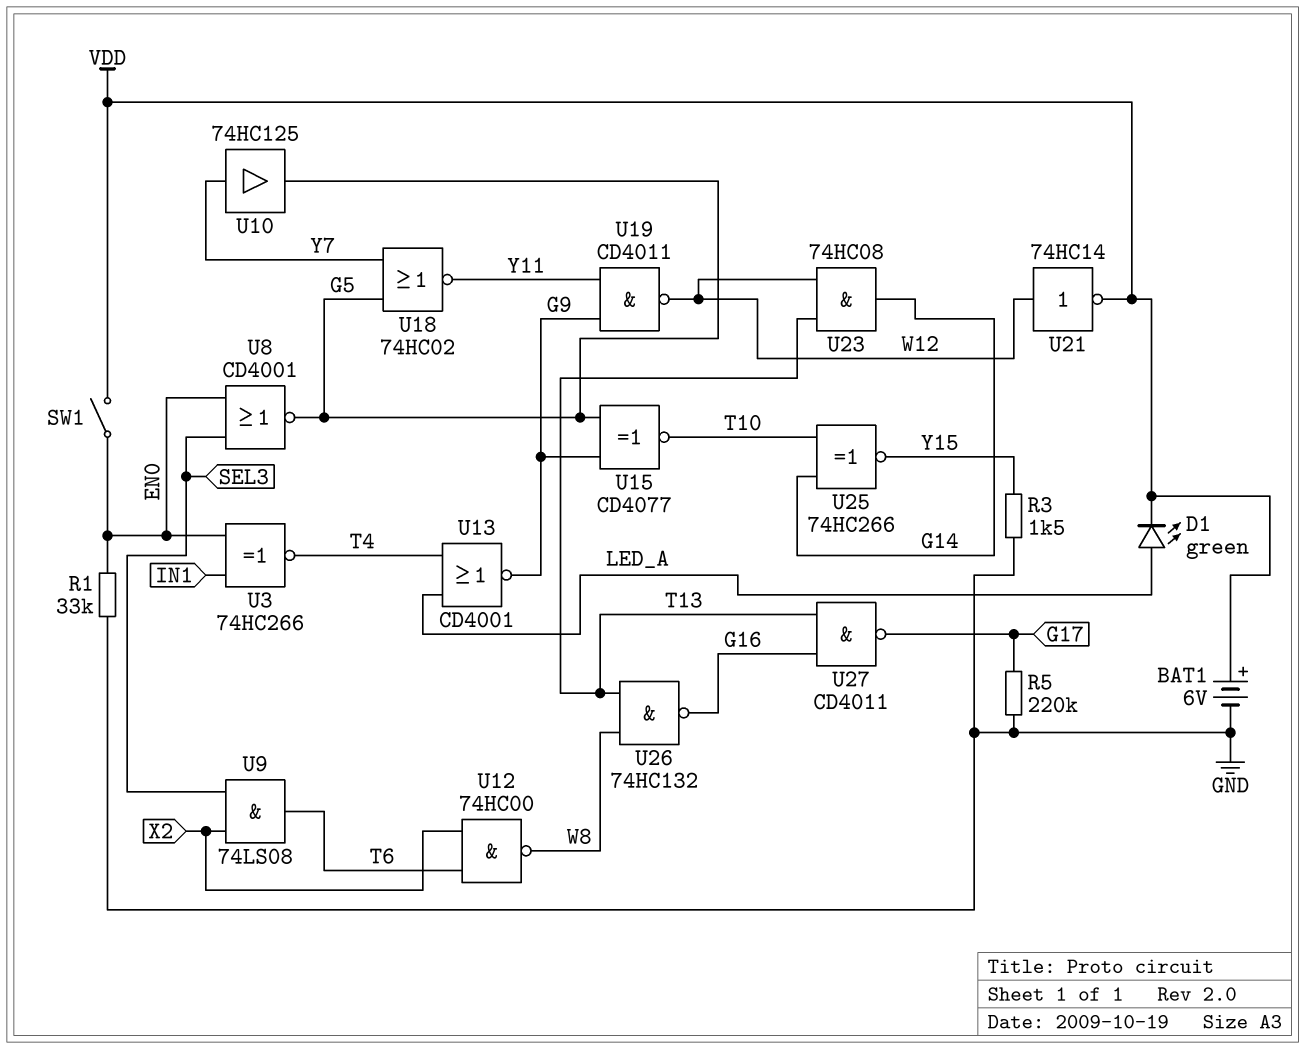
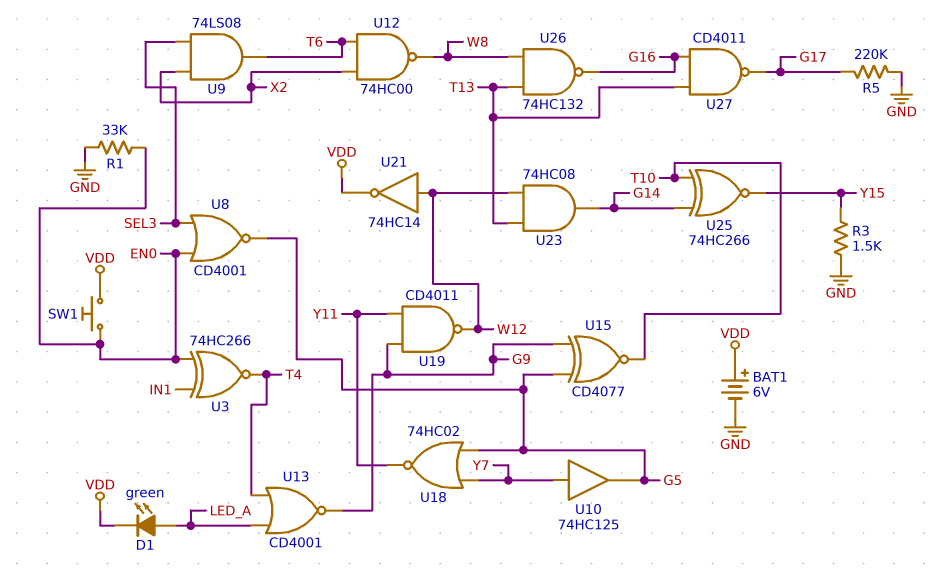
SW1: switch (EN0, VDD) -> button (EN0, VDD)

